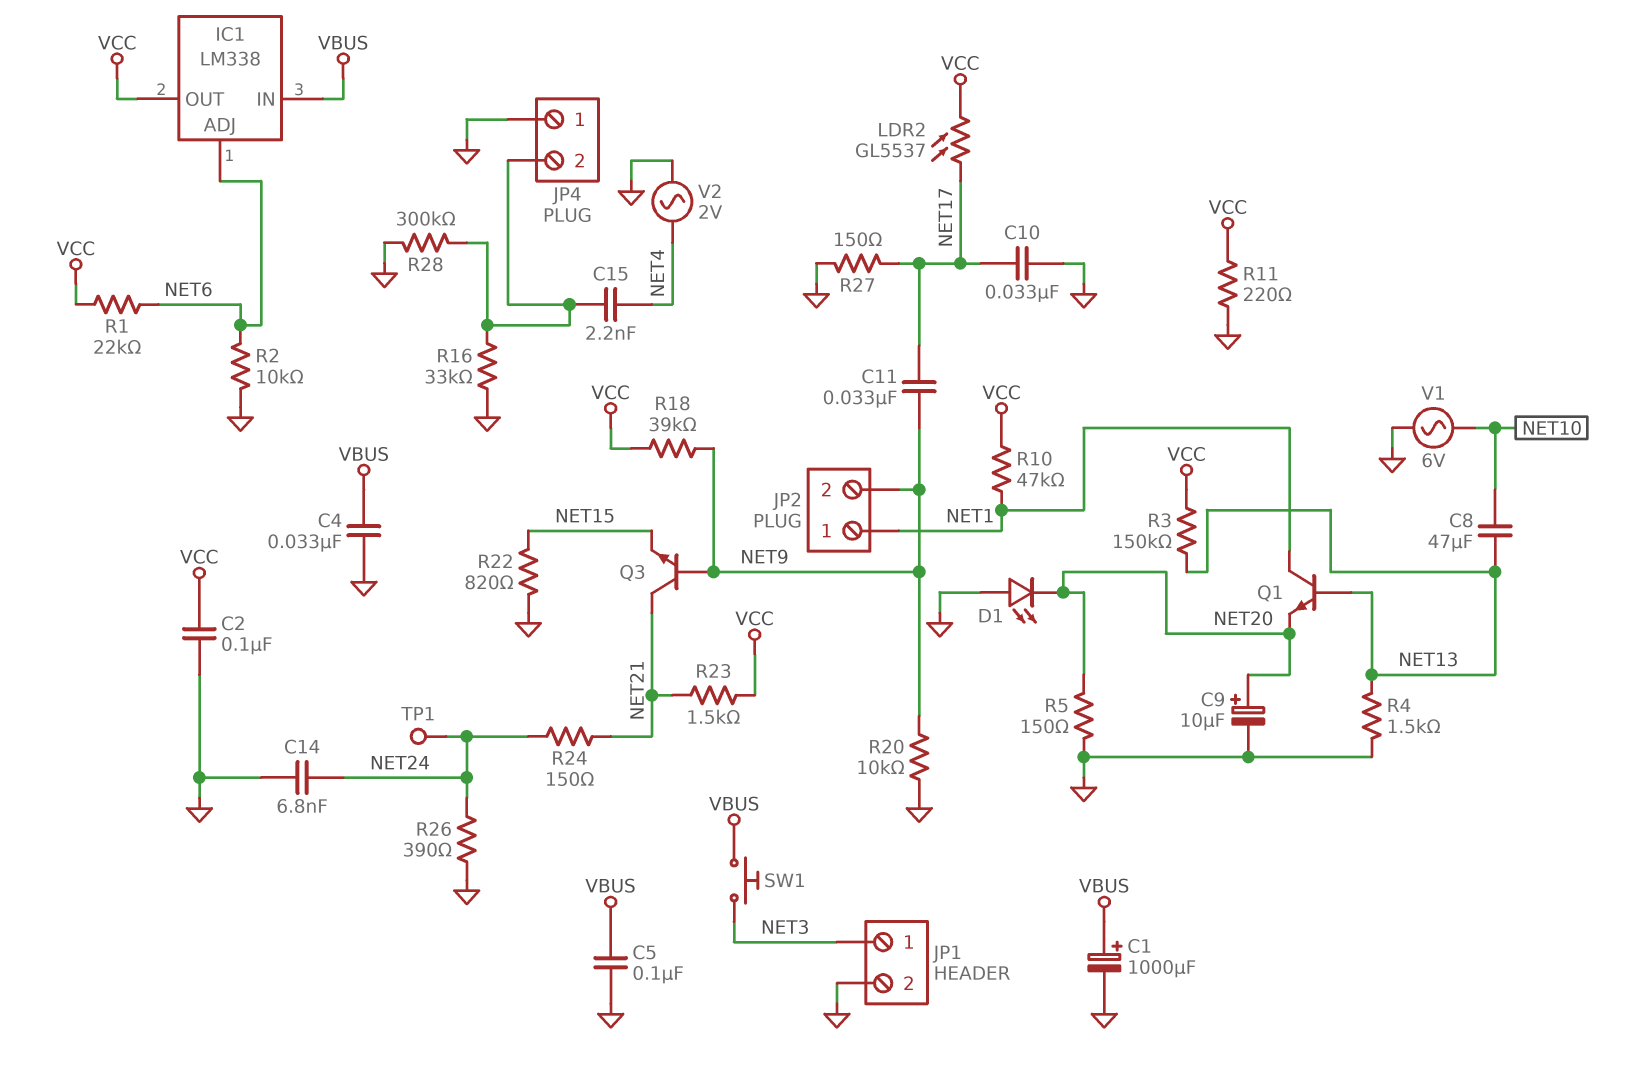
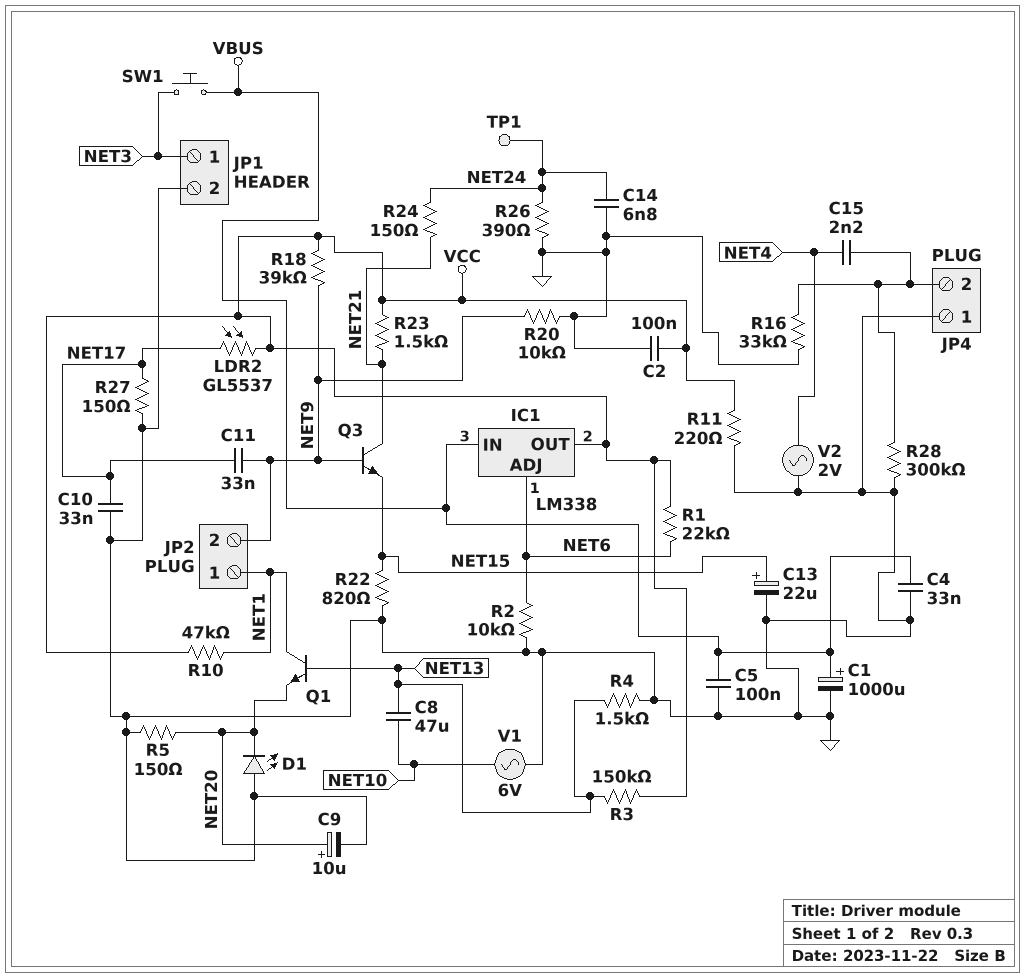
C13: none -> 22uF (plus NET15, minus GND)

